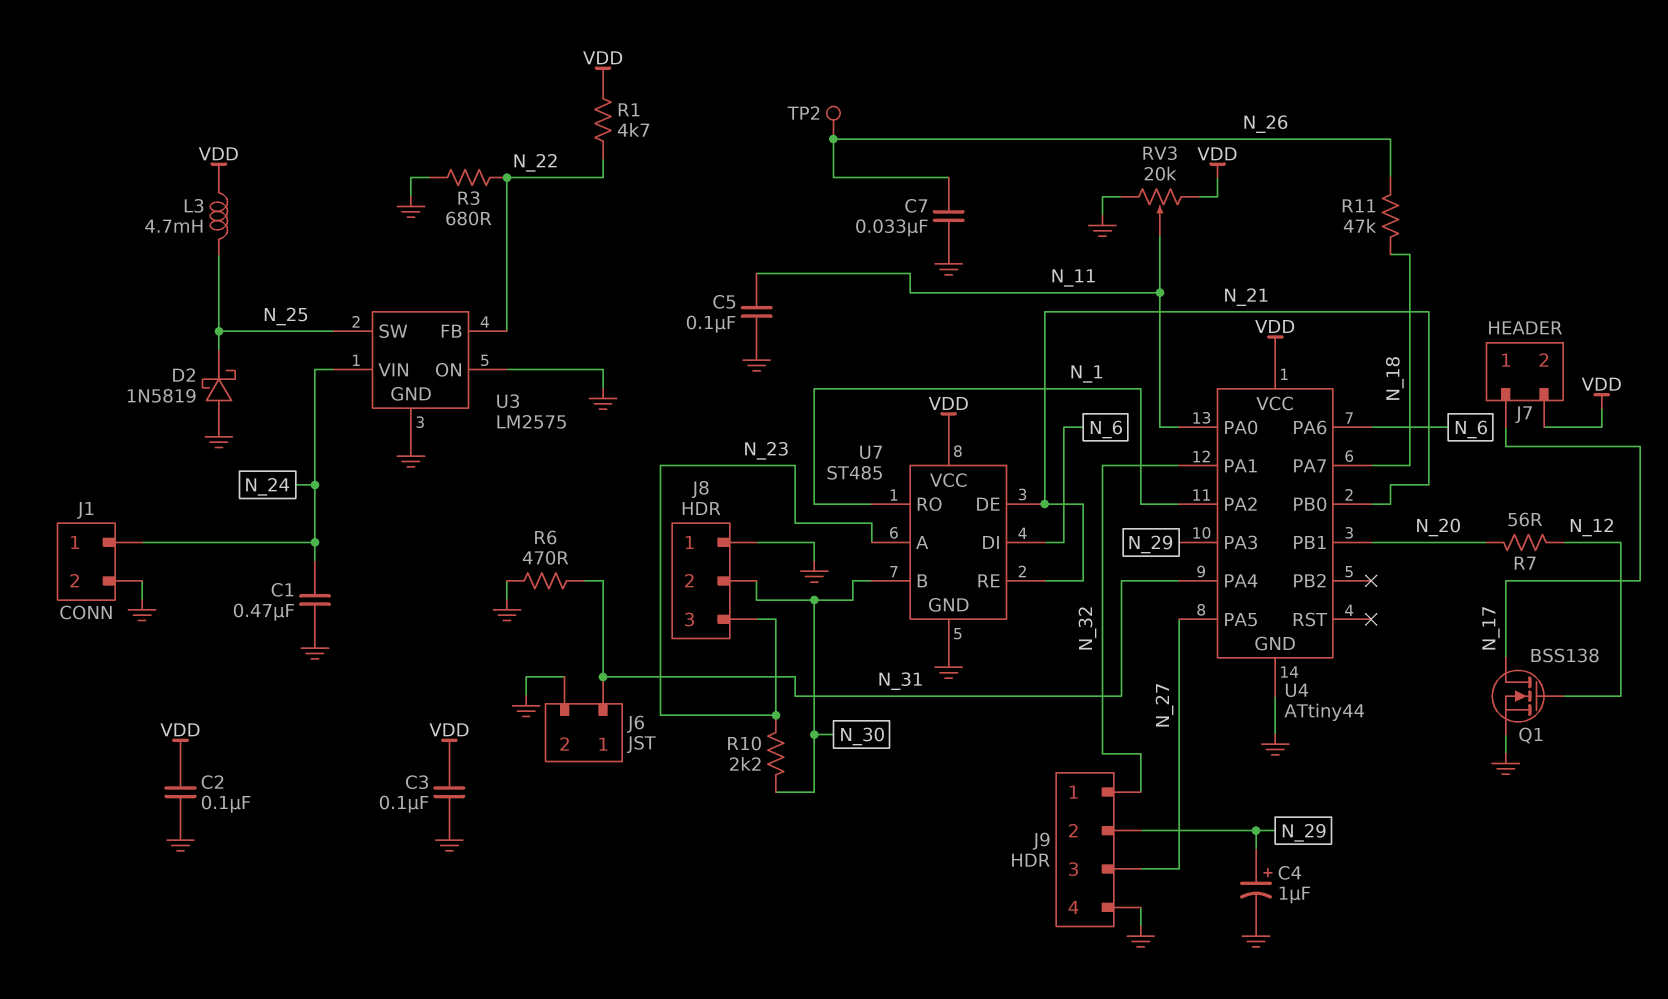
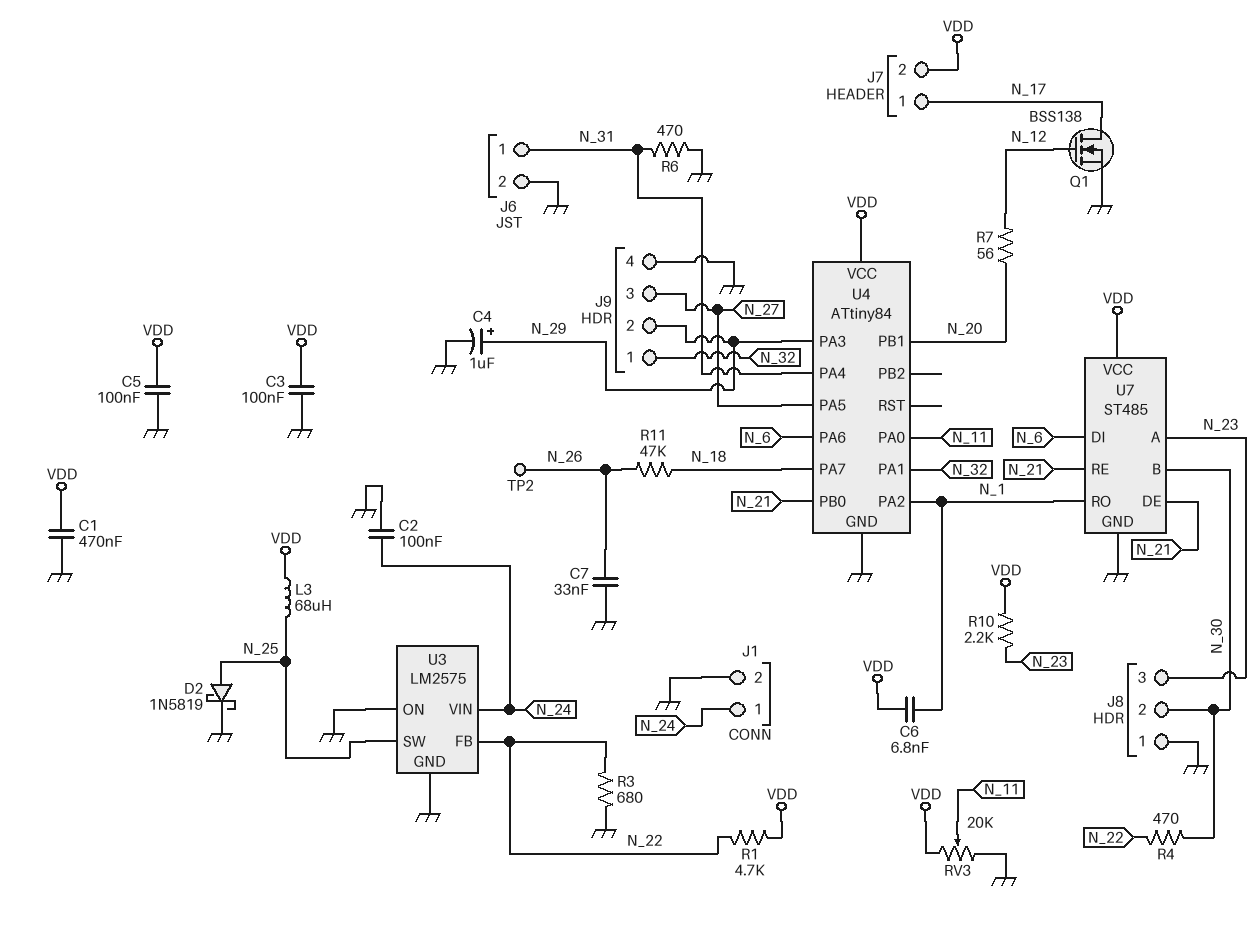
C1: 470nF (GND, N_24) -> 470nF (GND, VDD)
C2: 100nF (GND, VDD) -> 100nF (GND, N_24)
C5: 100nF (GND, N_11) -> 100nF (GND, VDD)
C6: none -> 6.8nF (N_1, VDD)
D2: schottky 1N5819 (A GND, K N_25) -> schottky 1N5819 (A N_25, K GND)
L3: 4.7mH (N_25, VDD) -> 68uH (N_25, VDD)
R4: none -> 470 (N_22, N_30)
R10: 2.2k (N_23, N_30) -> 2.2k (N_23, VDD)
U4: ATtiny44 -> ATtiny84

